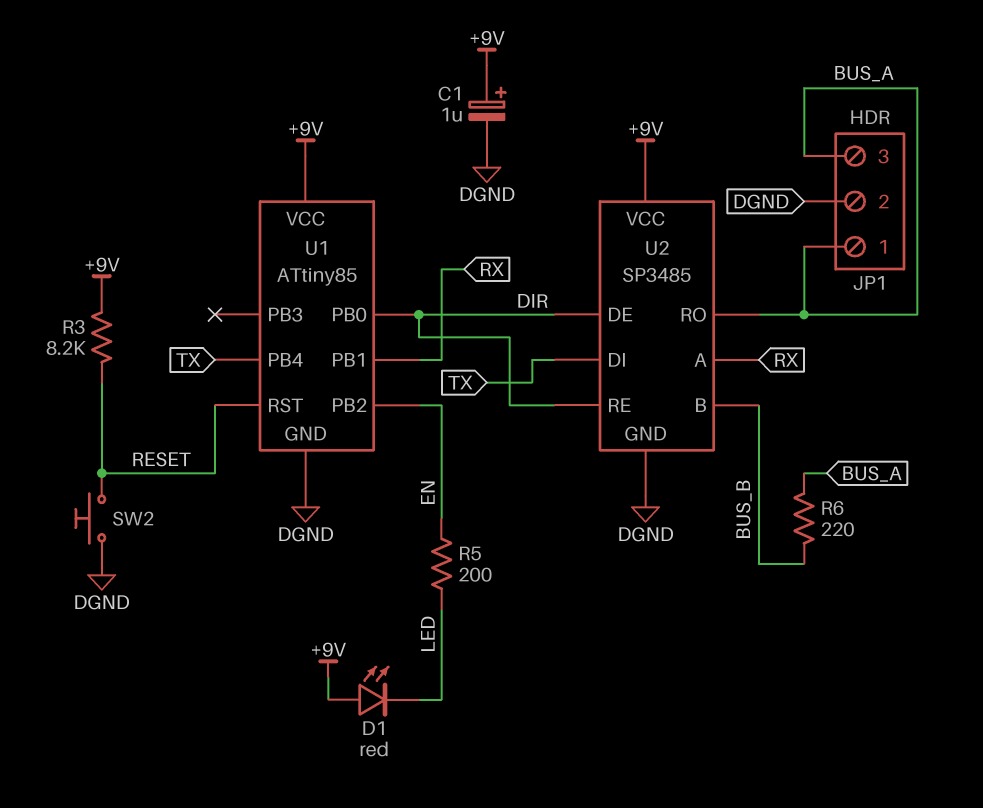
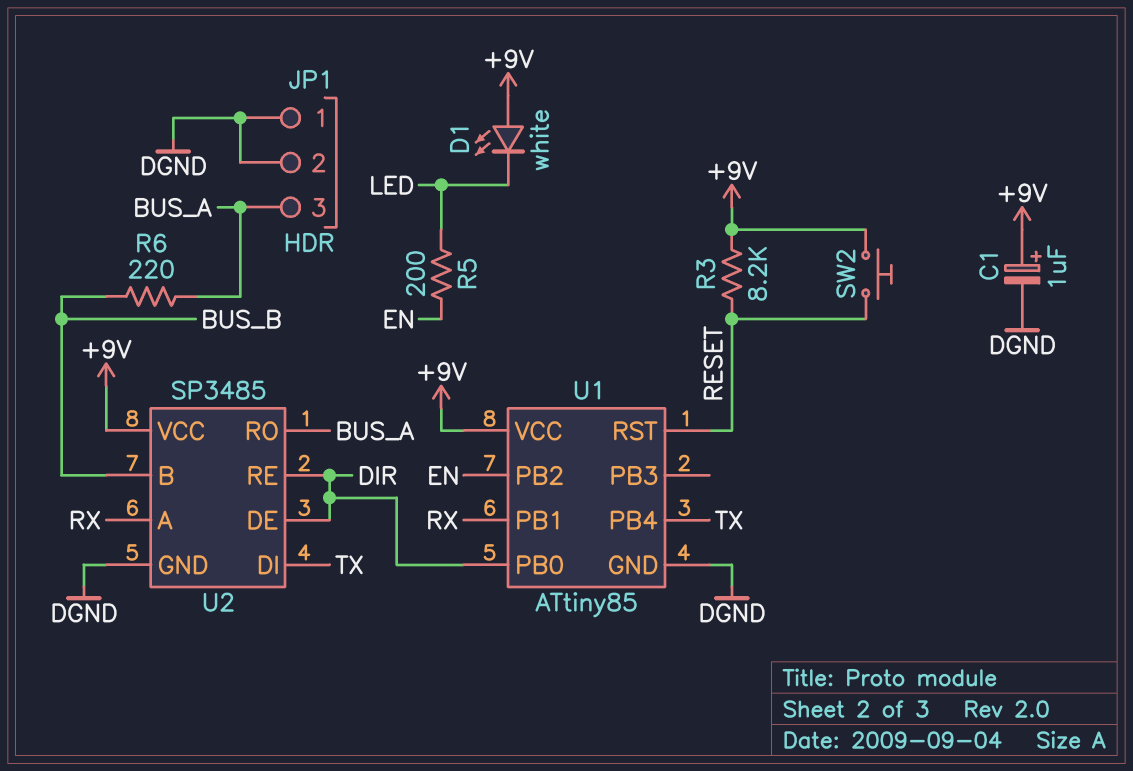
D1: LED red (A +9V, K LED) -> LED white (A +9V, K LED)
JP1 pin 1: BUS_A -> DGND
SW2: button (DGND, RESET) -> button (+9V, RESET)

